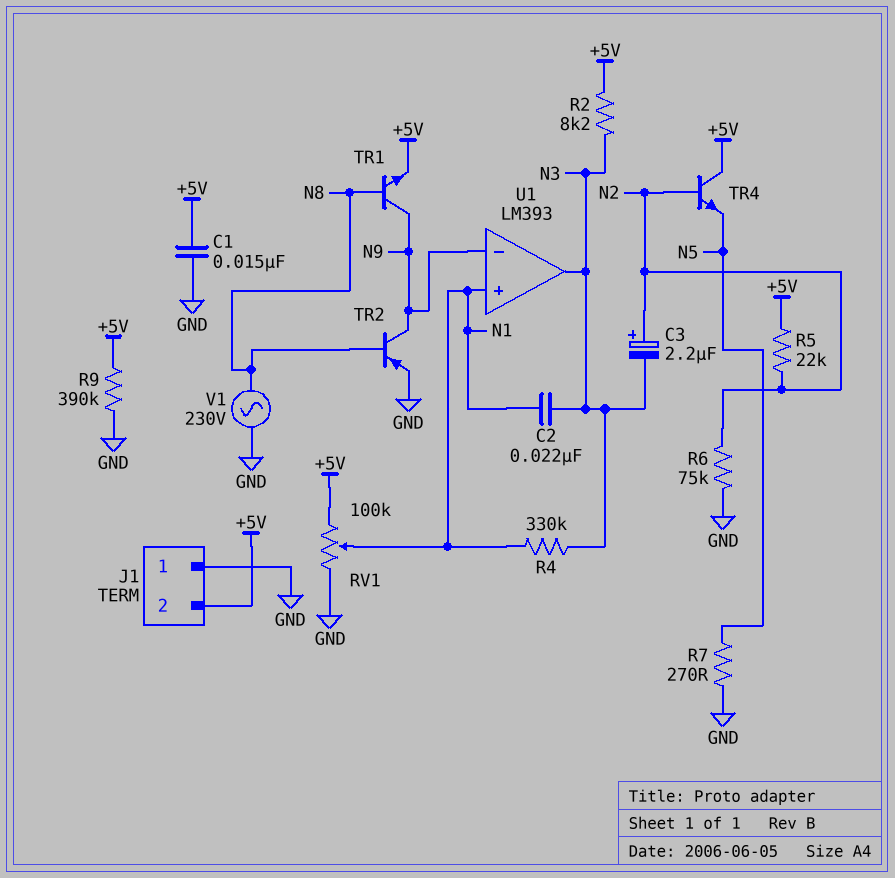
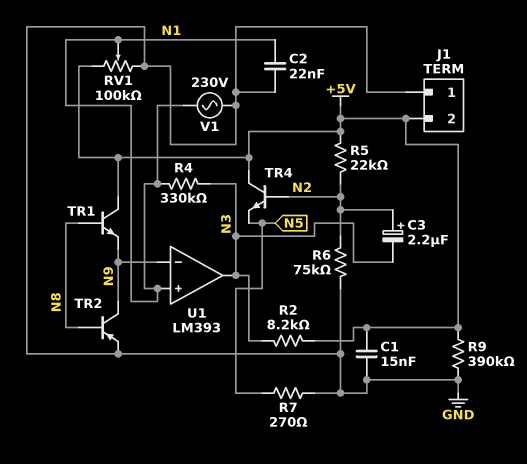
C2: 22nF (N1, N3) -> 22nF (GND, N1)
TR1: NPN (B N8, C N9, E +5V) -> NPN (B N8, C +5V, E N9)
V1: AC 230V (GND, N8) -> AC 230V (GND, N1)

